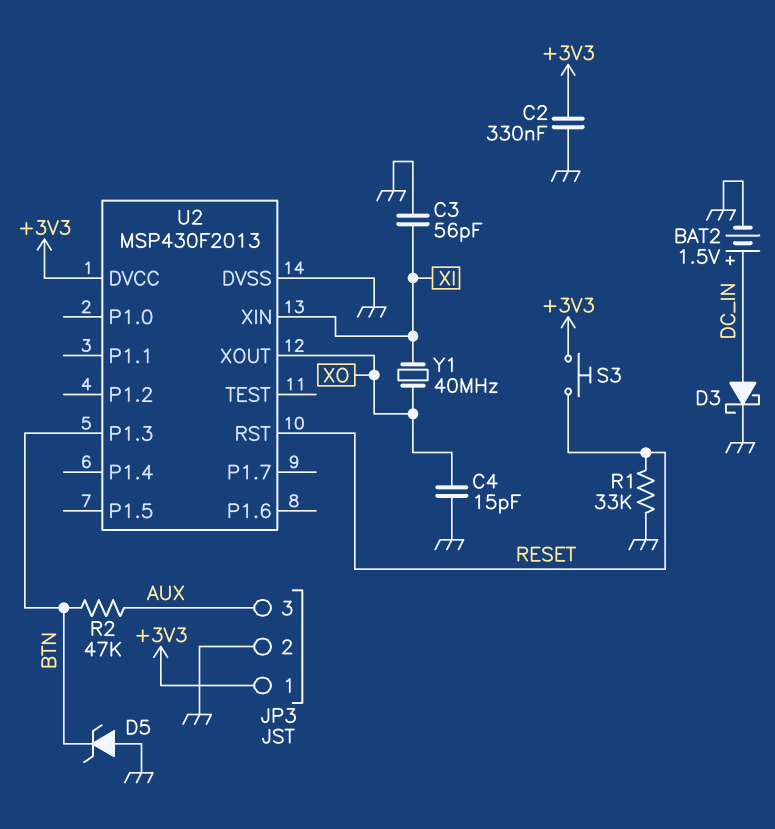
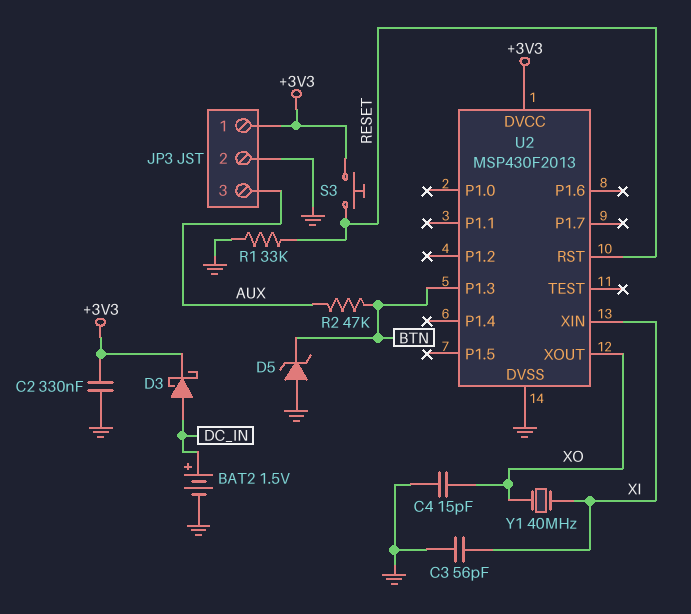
D3: schottky (A DC_IN, K GND) -> schottky (A DC_IN, K +3V3)

